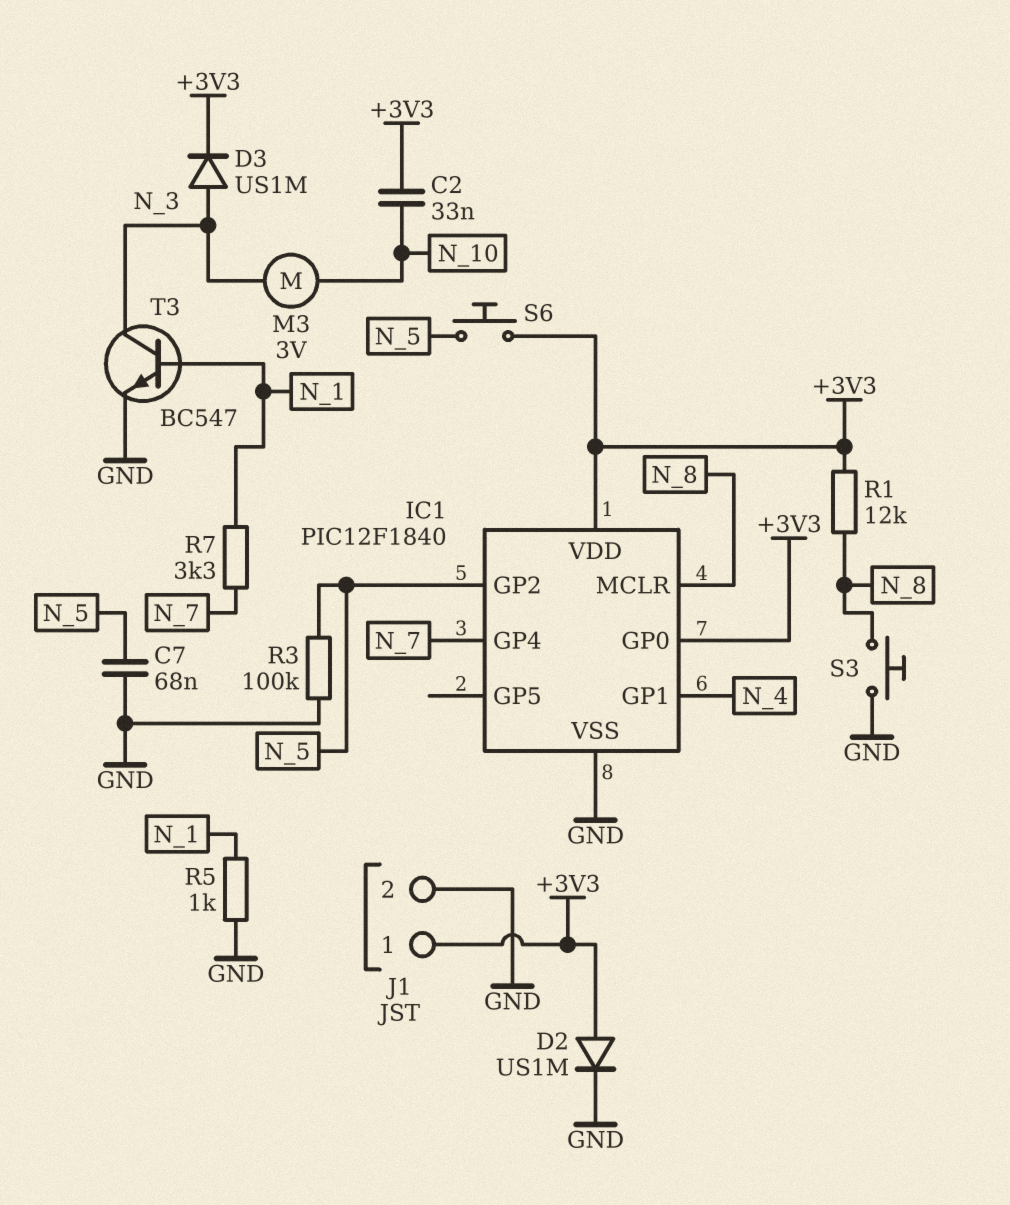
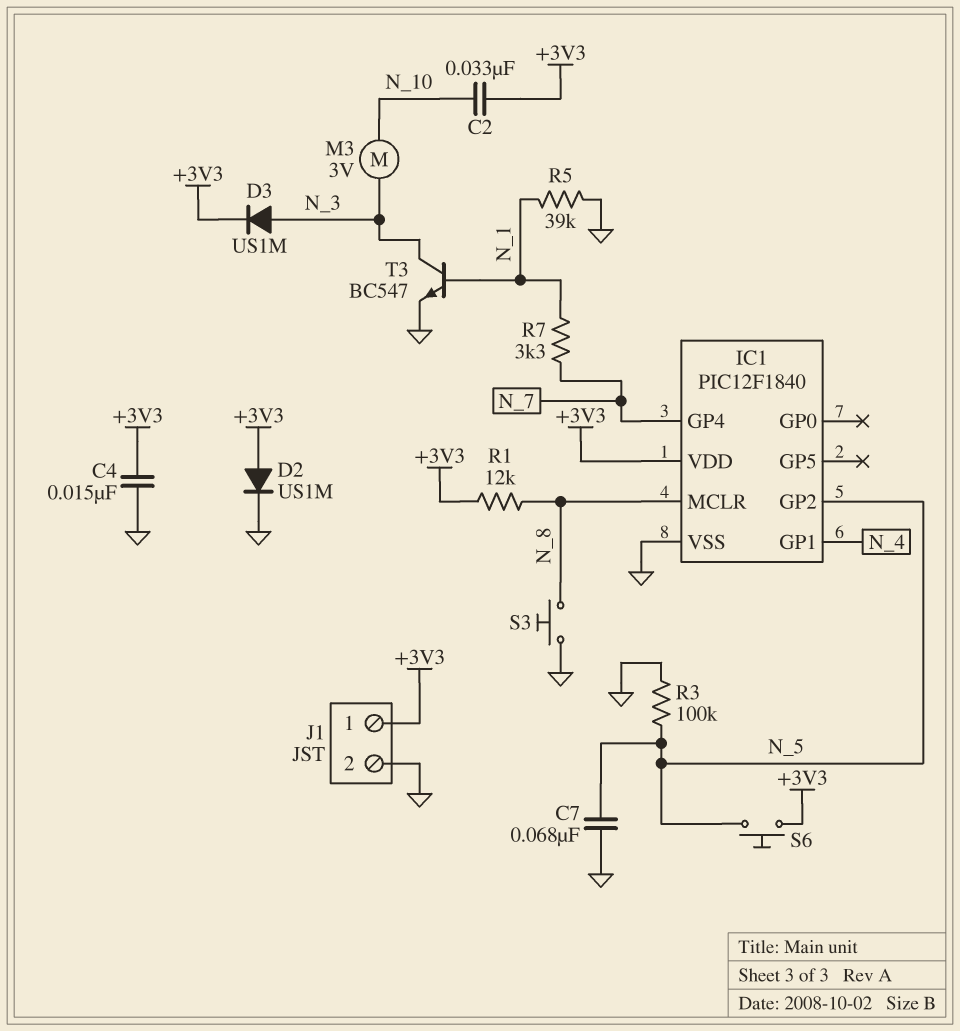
C4: none -> 15nF (+3V3, GND)
IC1 pin GP0: +3V3 -> none
R5: 1k (GND, N_1) -> 39k (GND, N_1)

